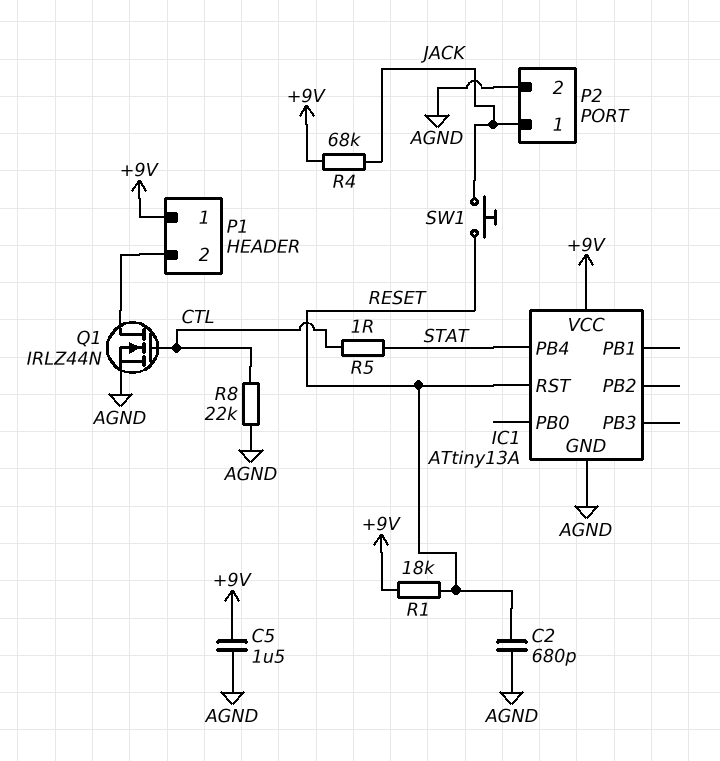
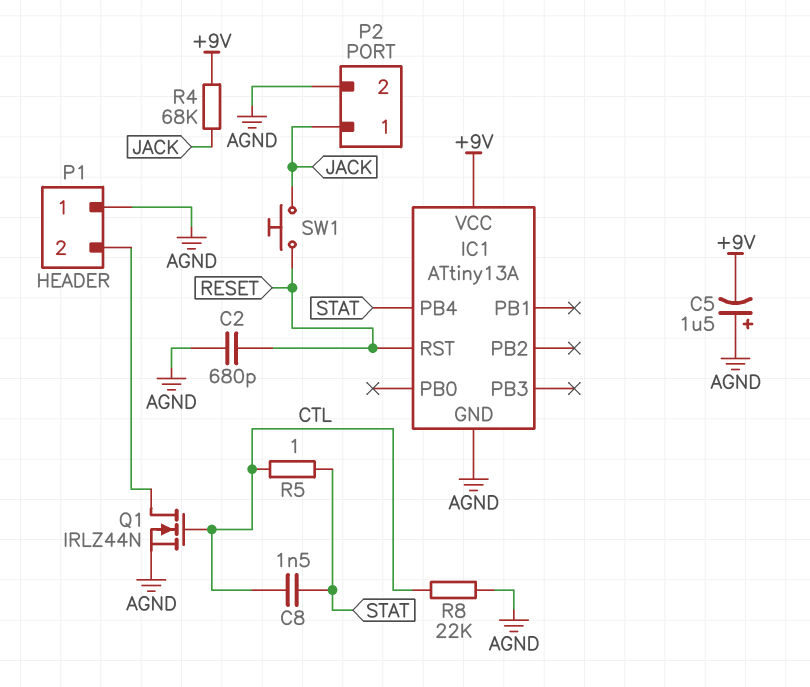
C5: 1.5uF (+9V, AGND) -> 1.5uF (plus AGND, minus +9V)
C8: none -> 1.5nF (CTL, STAT)
P1 pin 1: +9V -> AGND
R1: 18k (+9V, RESET) -> none

